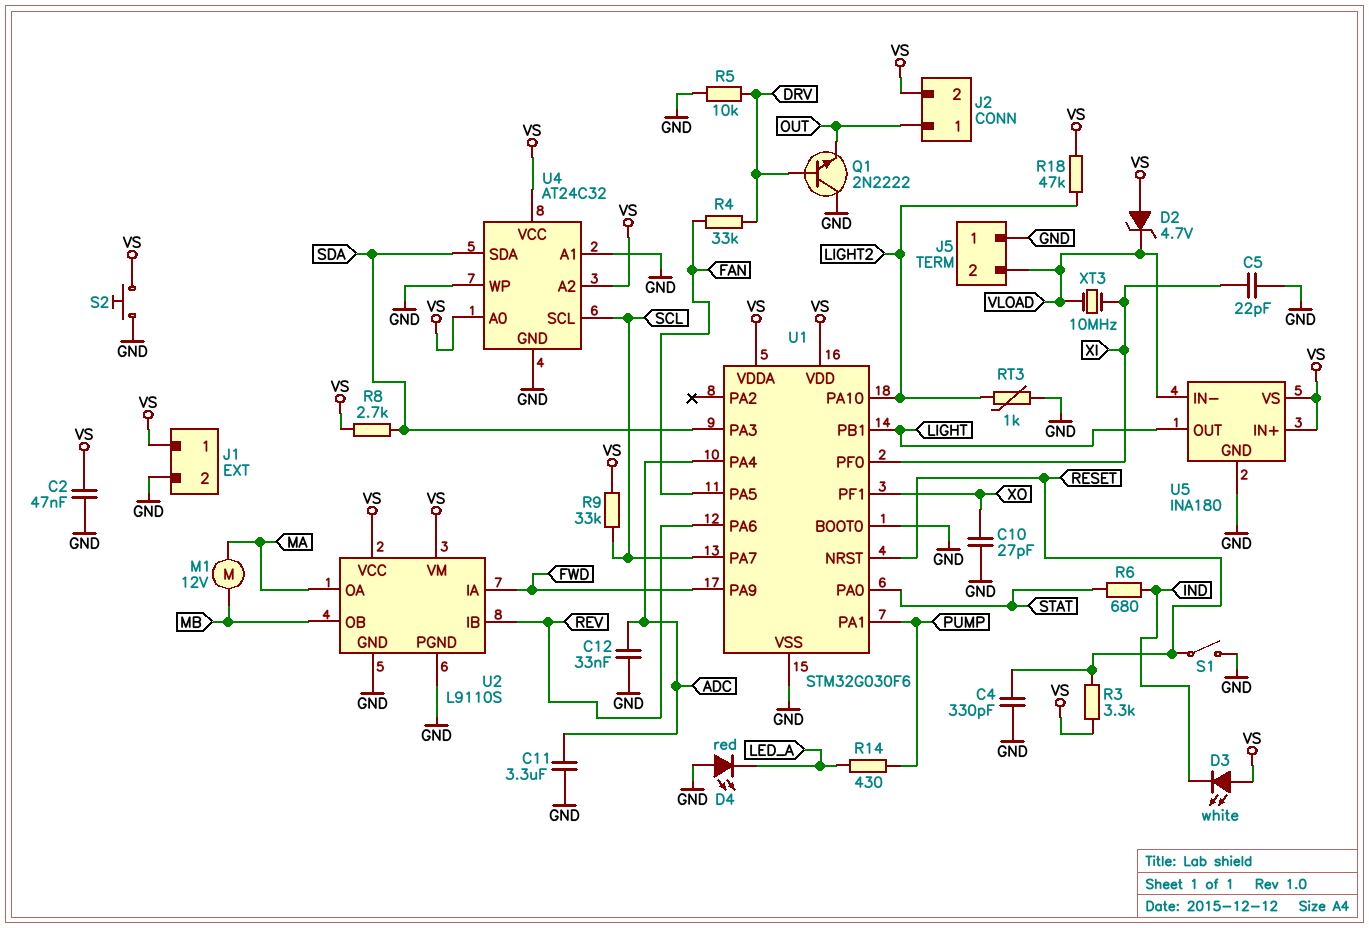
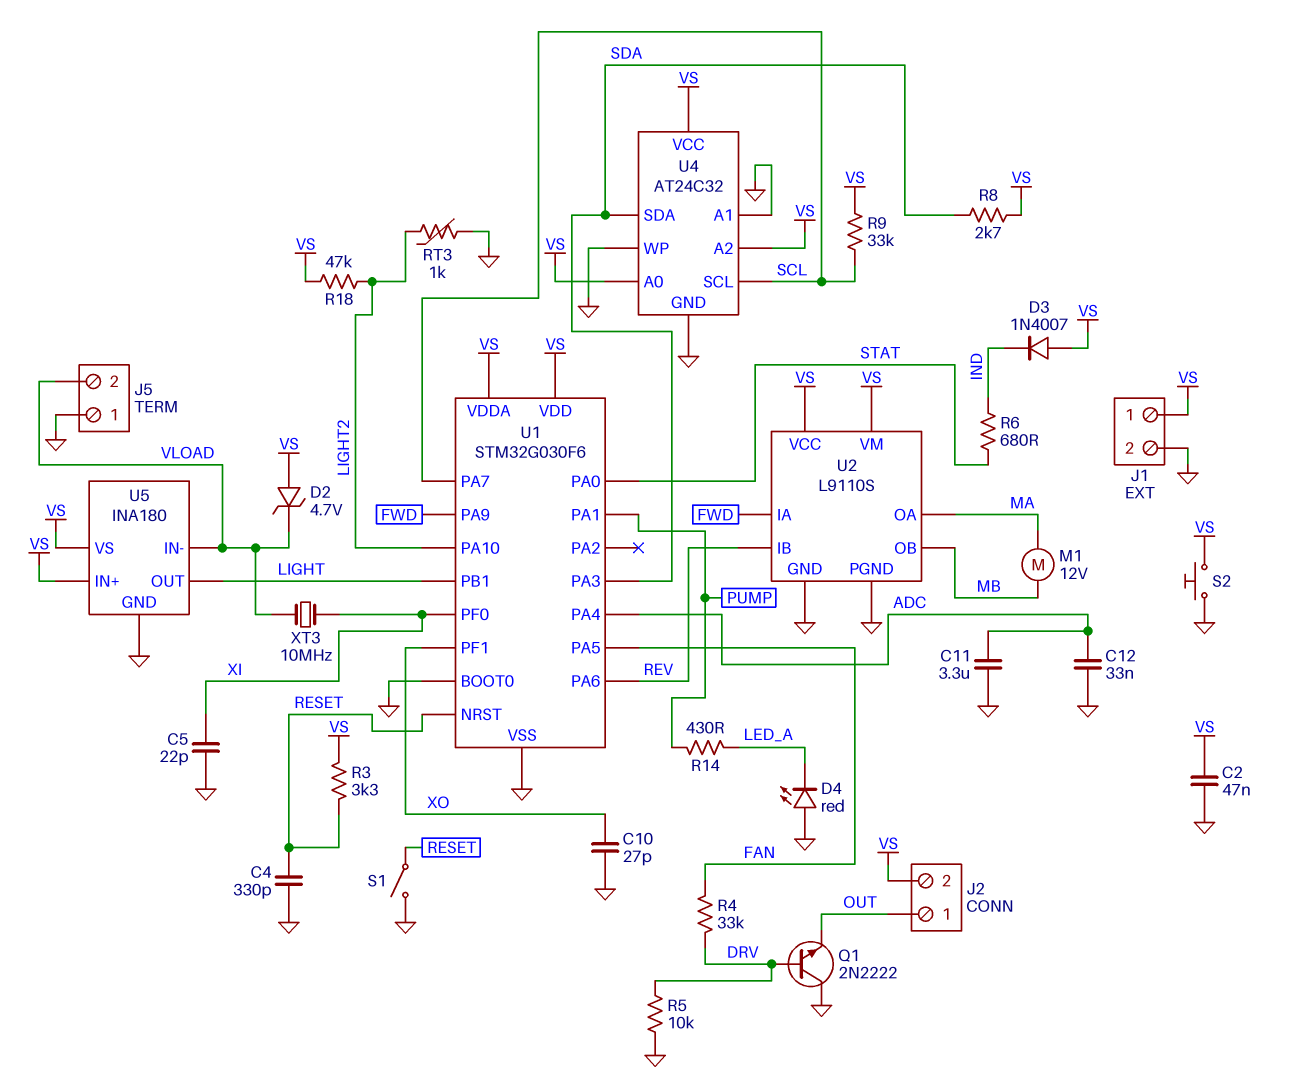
D3: LED white (A VS, K IND) -> diode 1N4007 (A VS, K IND)

